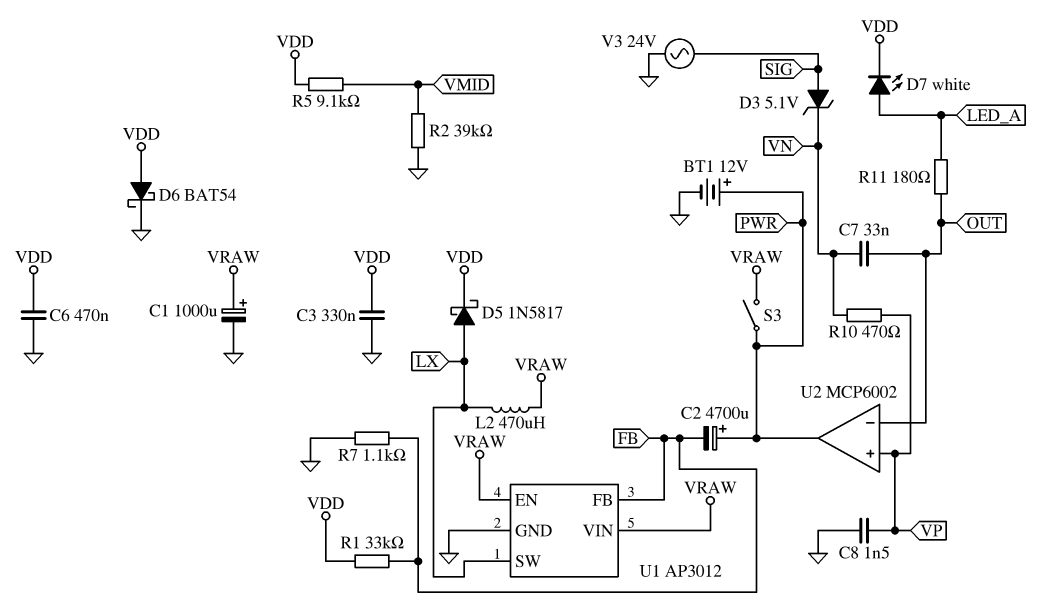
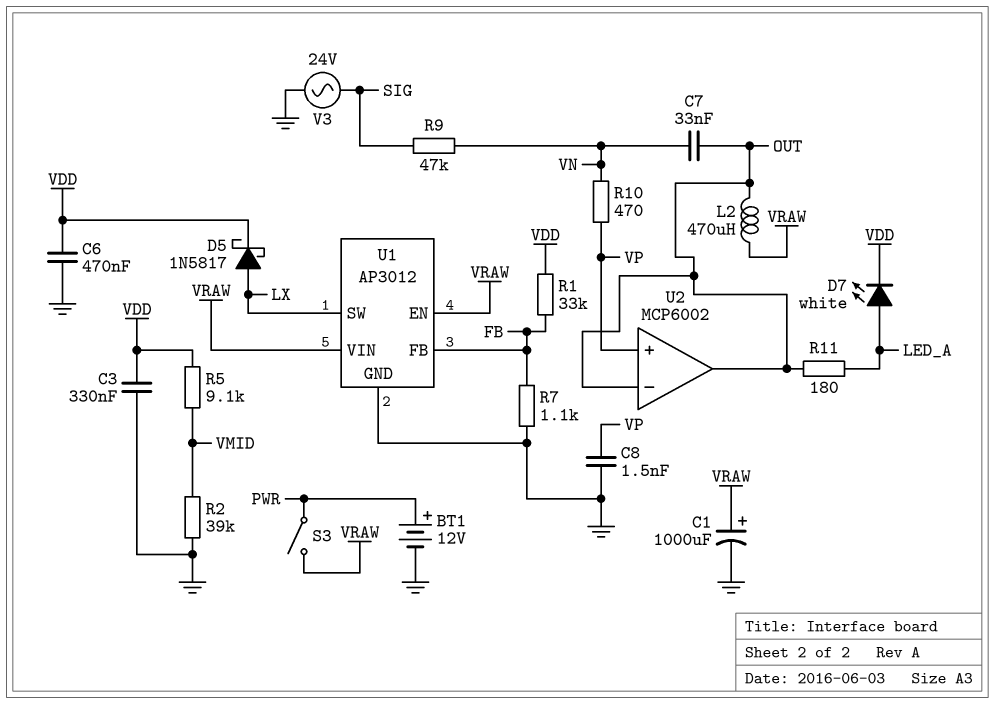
C2: 4700uF (plus PWR, minus FB) -> none
D3: zener 5.1V (A SIG, K VN) -> none
D6: schottky BAT54 (A VDD, K GND) -> none
L2: 470uH (LX, VRAW) -> 470uH (OUT, VRAW)
R9: none -> 47k (SIG, VN)
U2 pin out: PWR -> OUT

